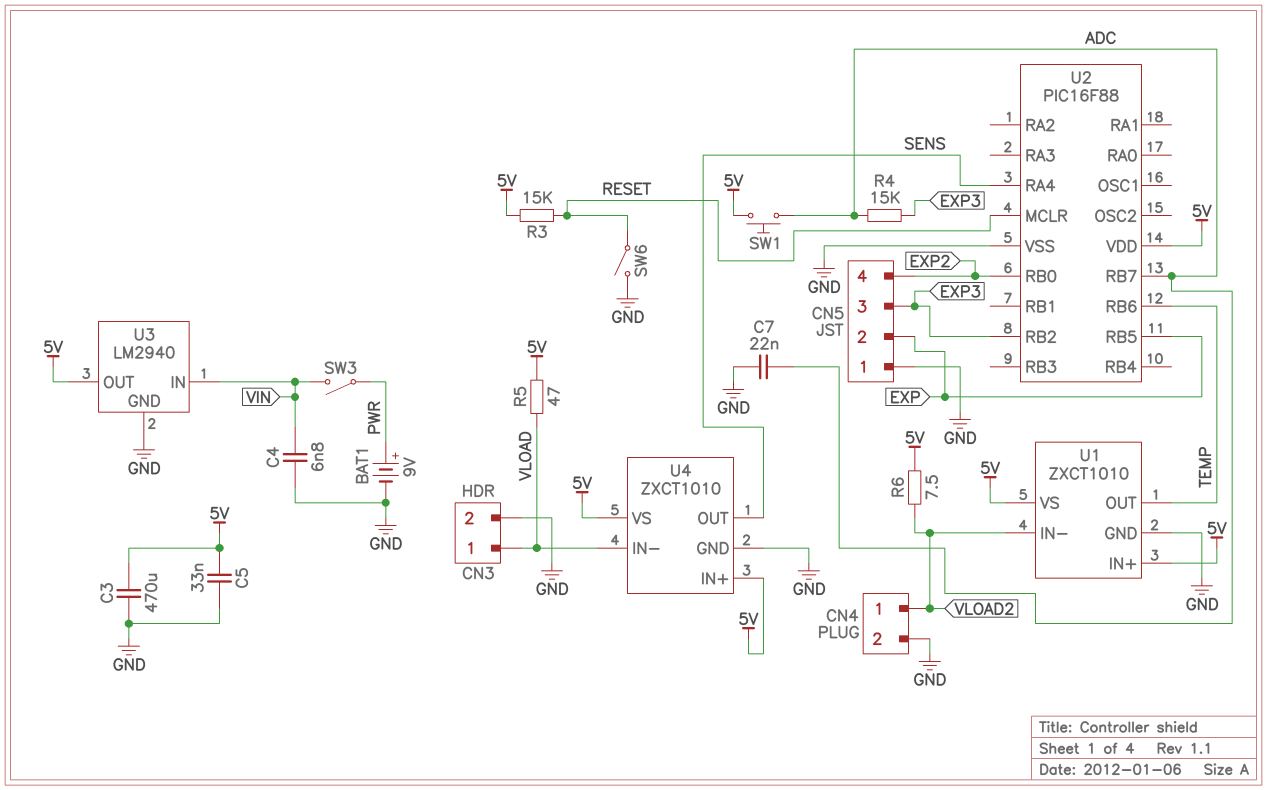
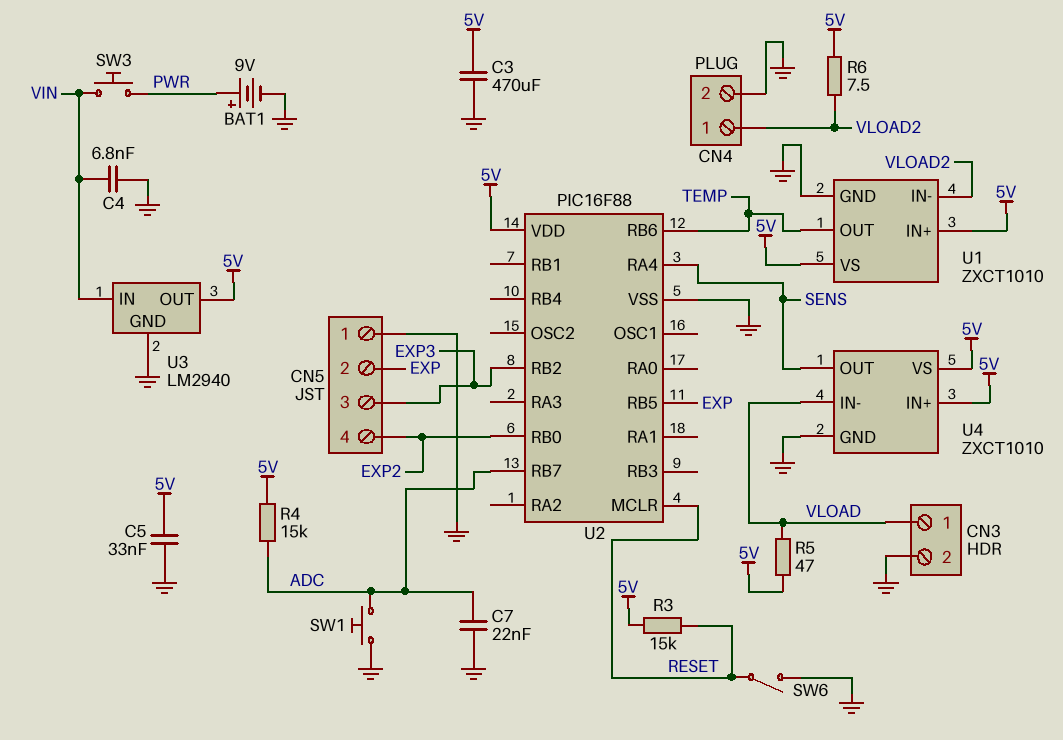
R4: 15k (ADC, EXP3) -> 15k (5V, ADC)
SW1: button (5V, ADC) -> button (ADC, GND)
SW3: switch (PWR, VIN) -> button (PWR, VIN)

